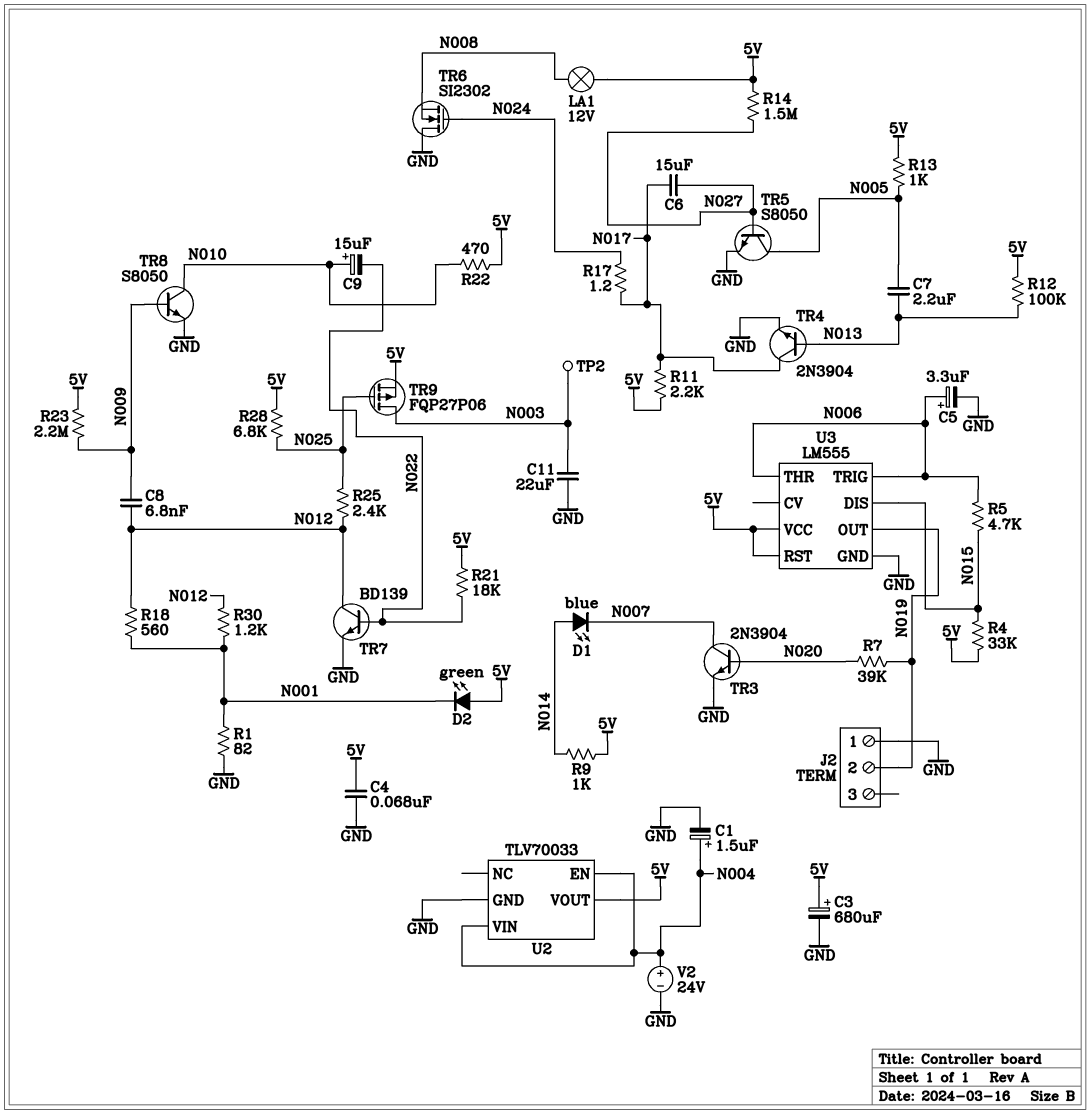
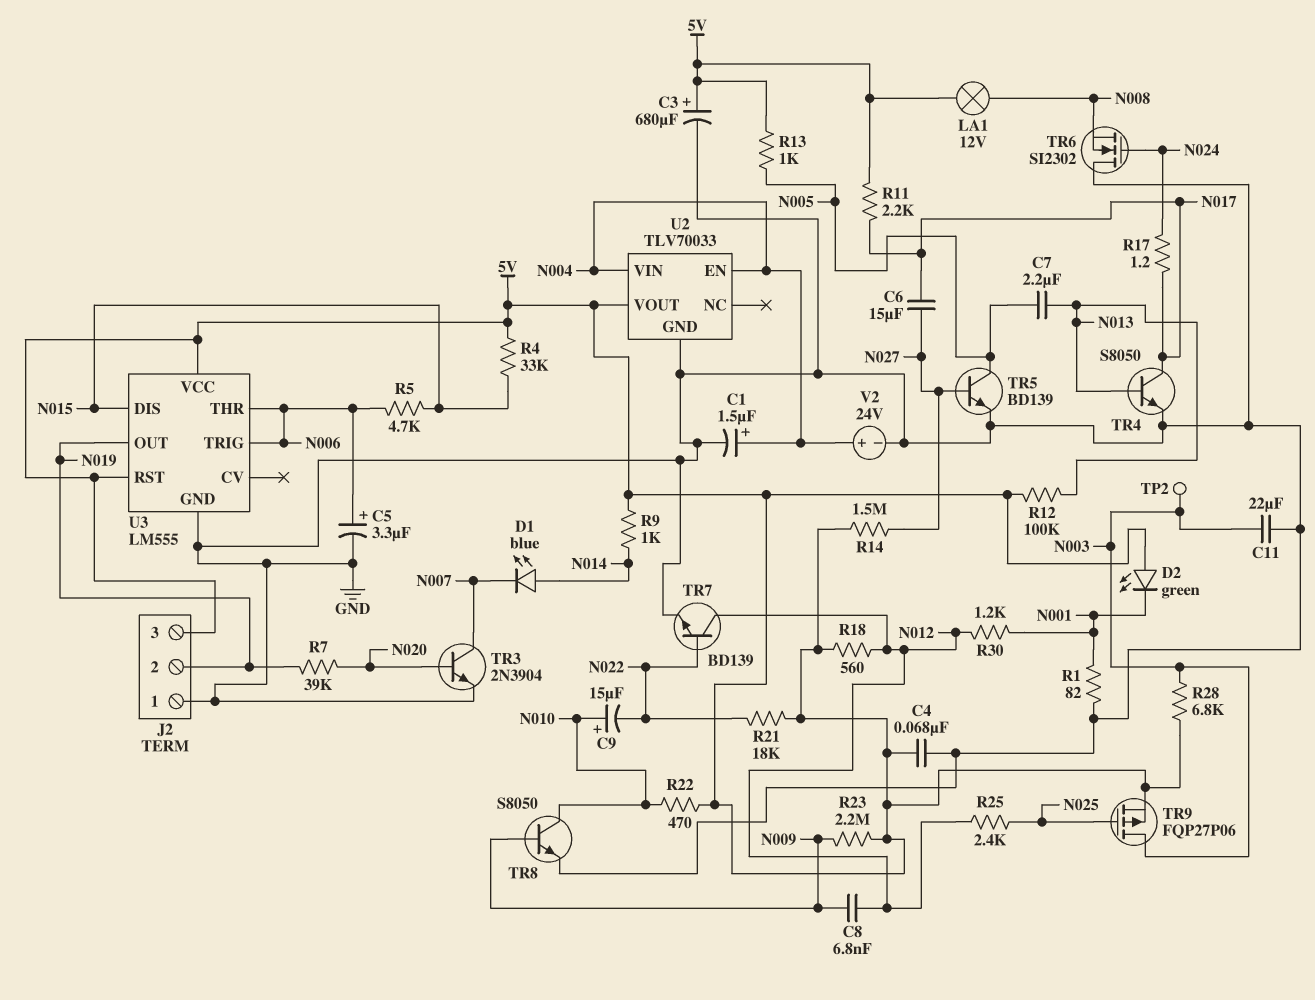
J2 pin 3: none -> 5V
R18: 560 (N001, N012) -> 560 (5V, N012)
R28: 6.8k (5V, N025) -> 6.8k (5V, N003)
TR4: NPN 2N3904 (B N013, C N017, E GND) -> NPN S8050 (B N013, C N017, E GND)
TR5: NPN S8050 (B N027, C N005, E GND) -> NPN BD139 (B N027, C N005, E GND)

